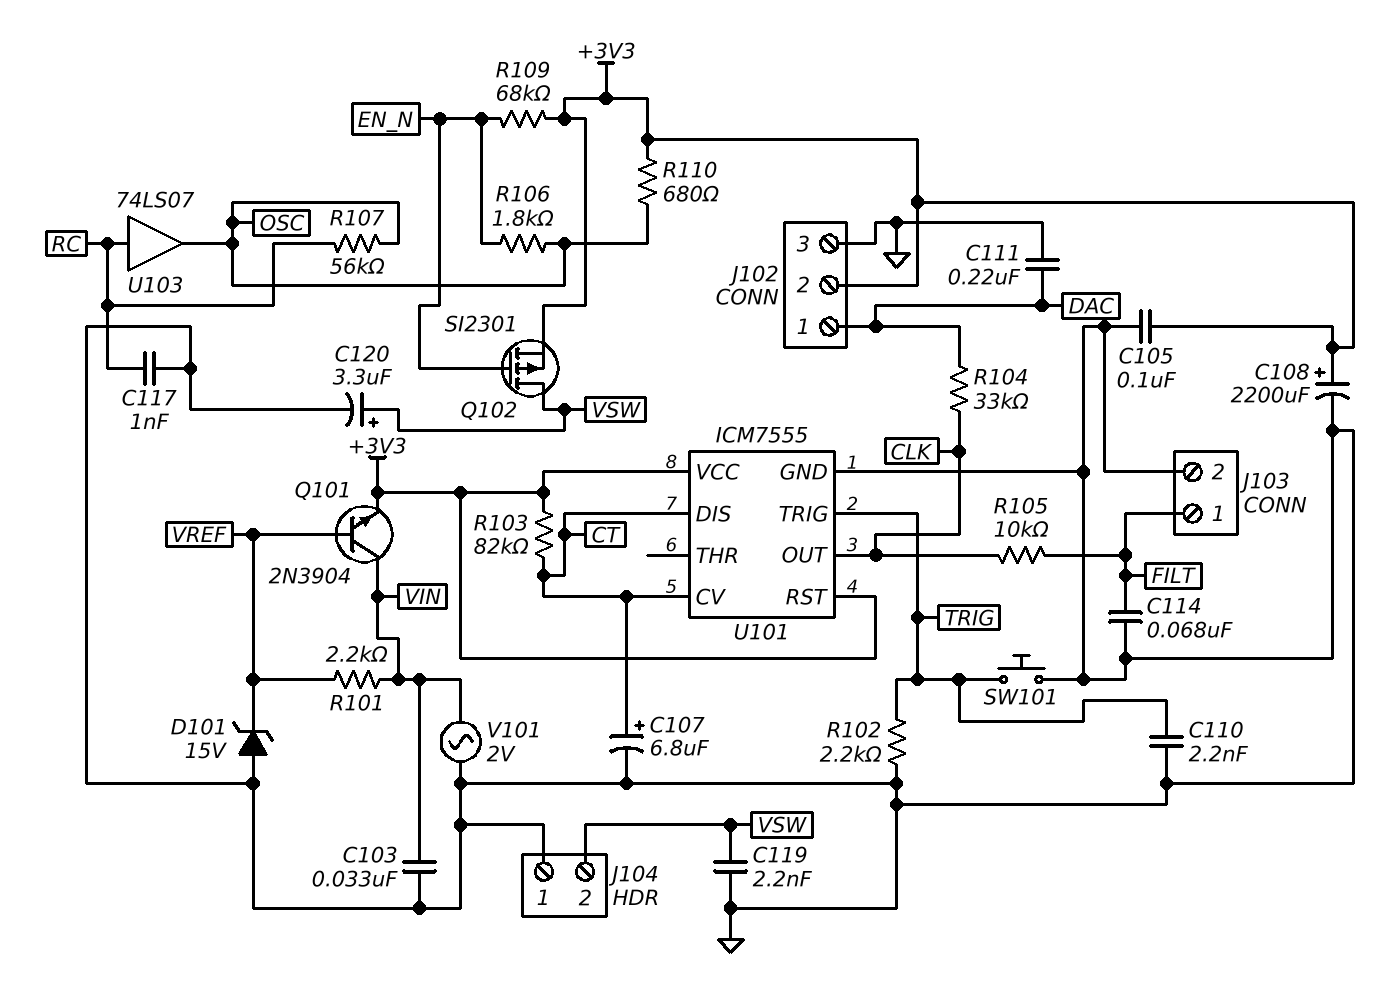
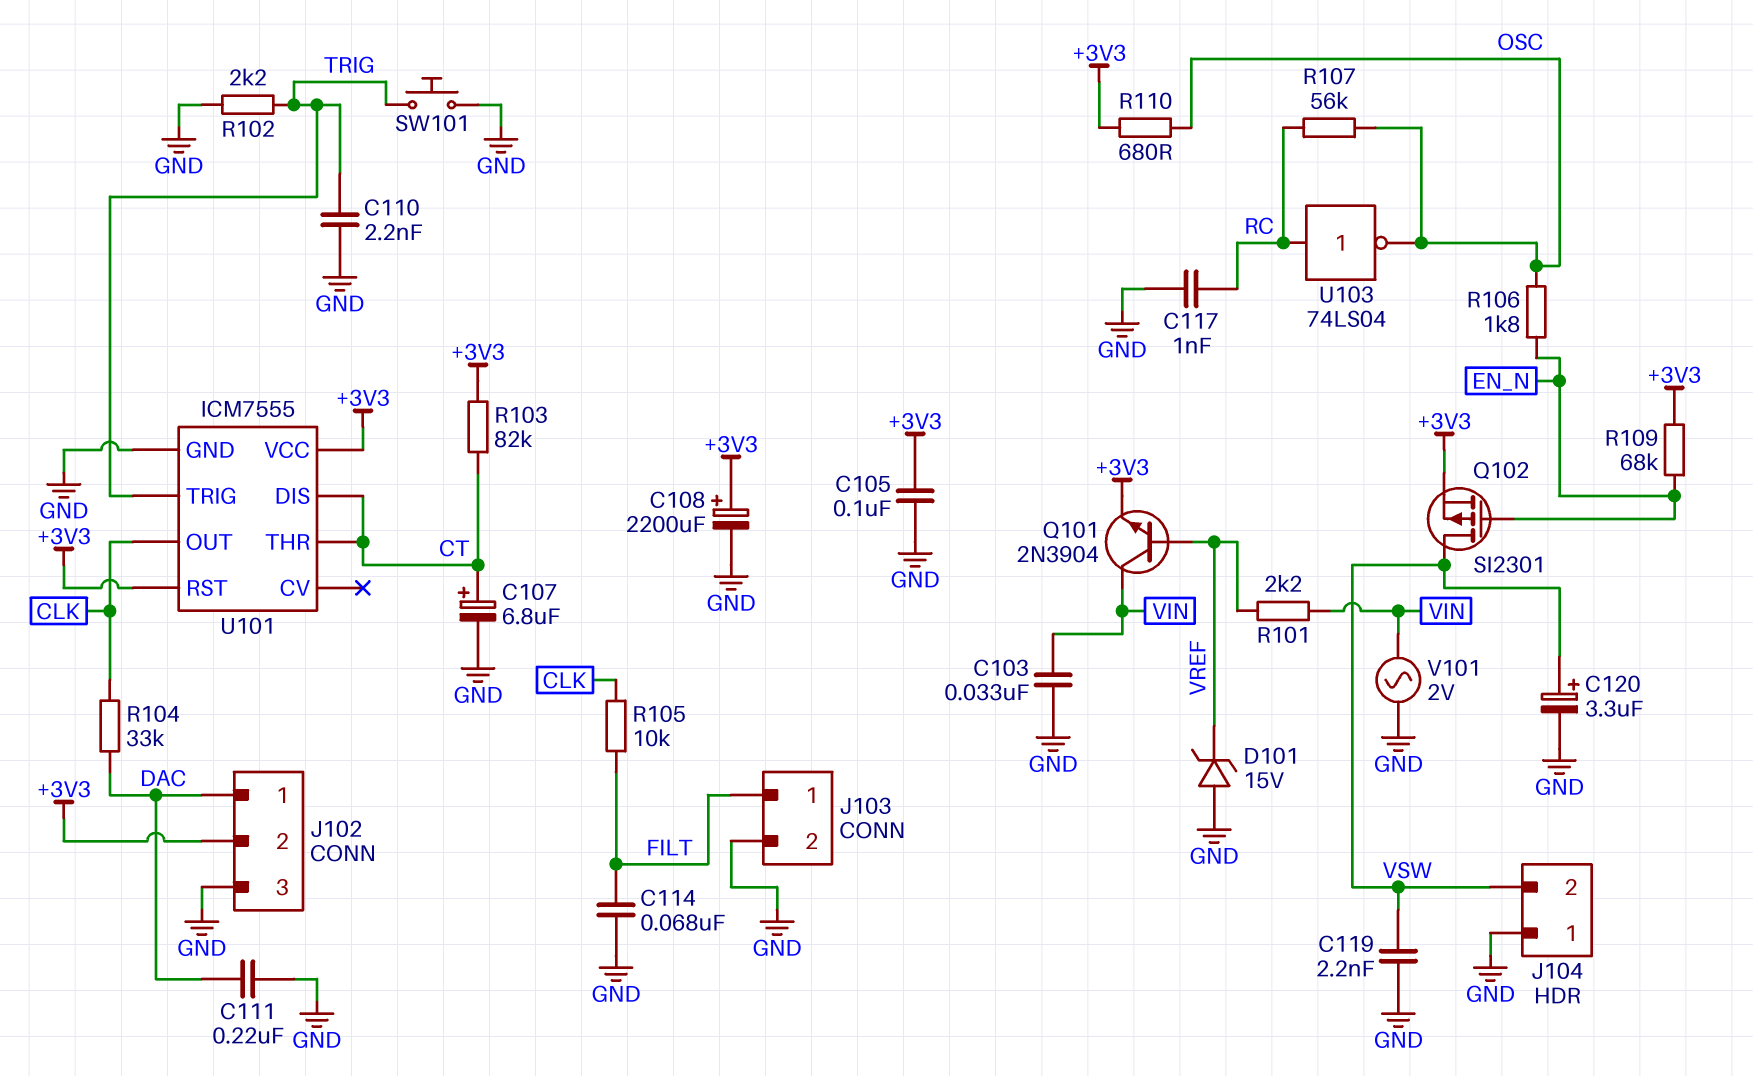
U101 pin CV: CT -> none
U101 pin THR: none -> CT
U103: buffer 74LS07 (in RC, out OSC) -> NOT 74LS04 (in RC, out OSC)

